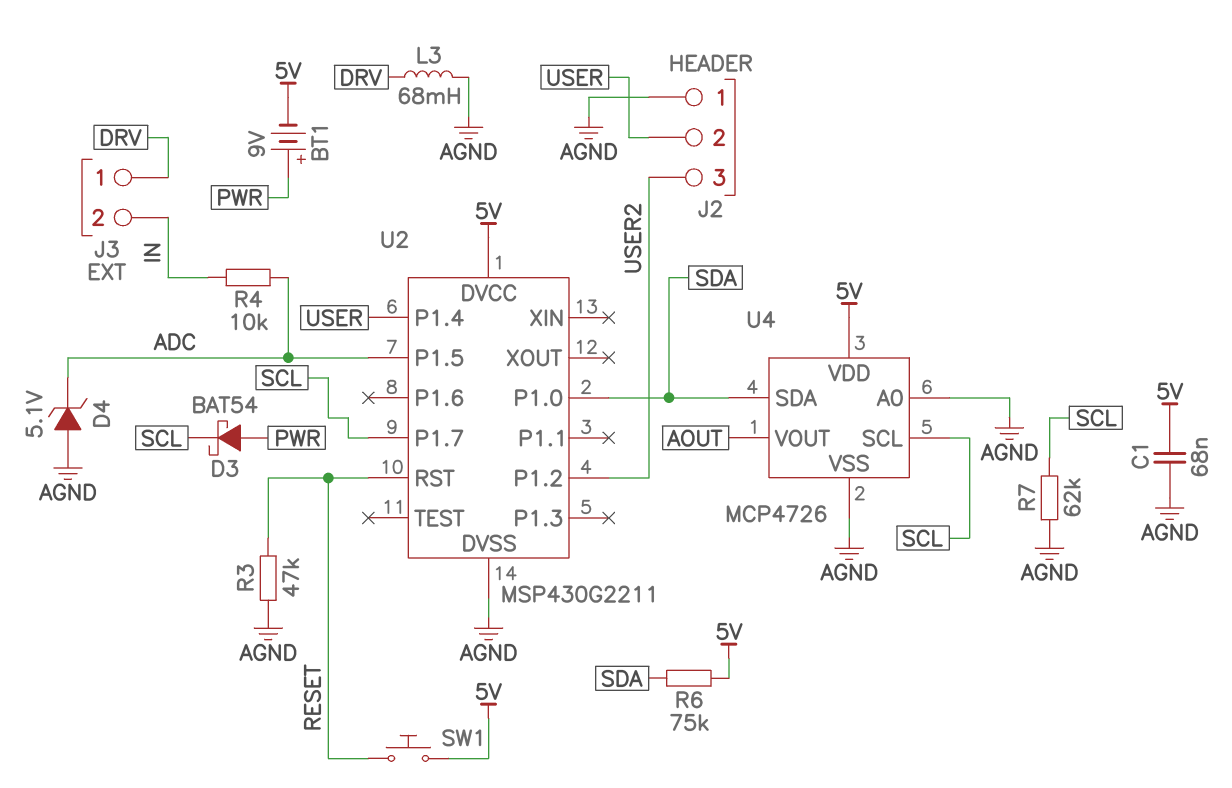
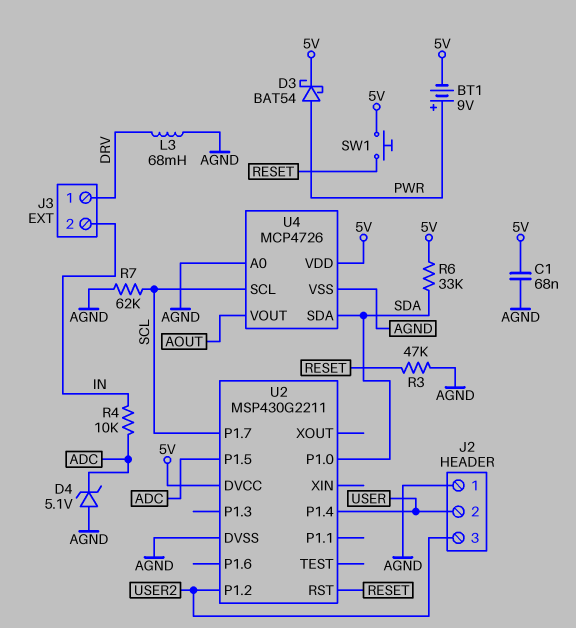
D3: schottky BAT54 (A PWR, K SCL) -> schottky BAT54 (A PWR, K 5V)
R6: 75k (5V, SDA) -> 33k (5V, SDA)

